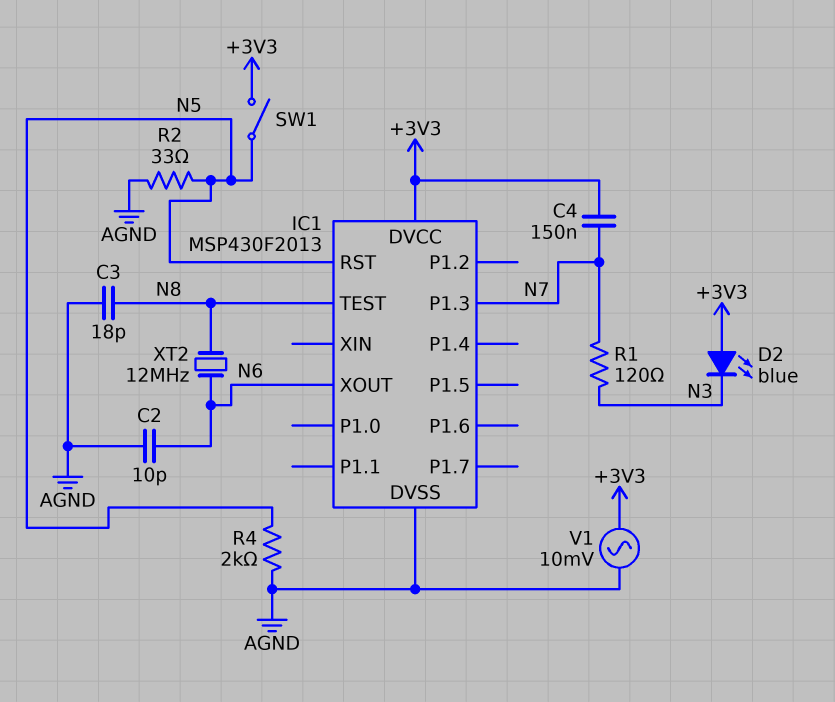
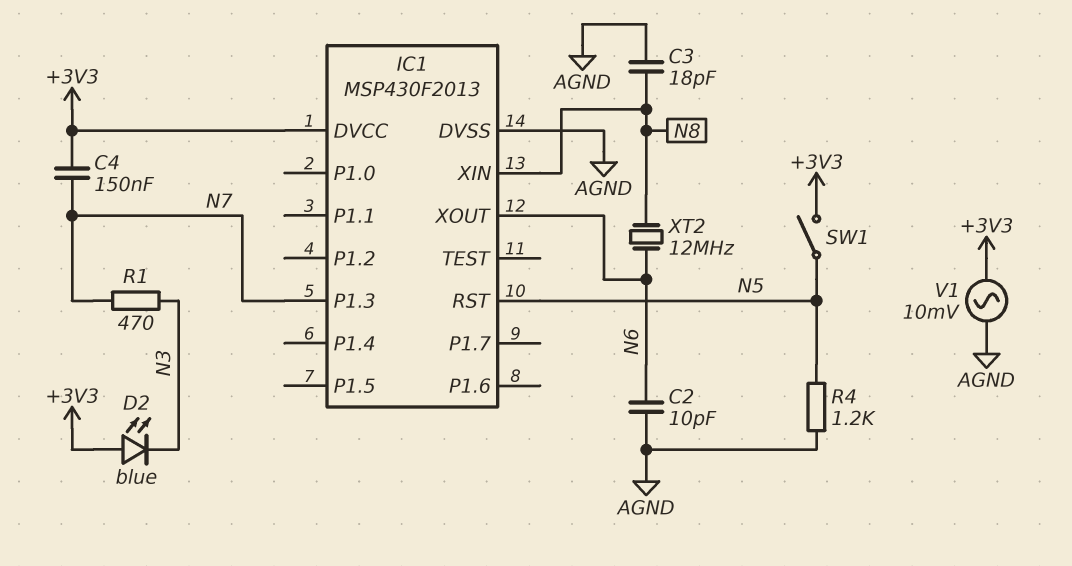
IC1 pin TEST: N8 -> none
IC1 pin XIN: none -> N8
R1: 120 (N3, N7) -> 470 (N3, N7)
R2: 33 (AGND, N5) -> none
R4: 2k (AGND, N5) -> 1.2k (AGND, N5)

